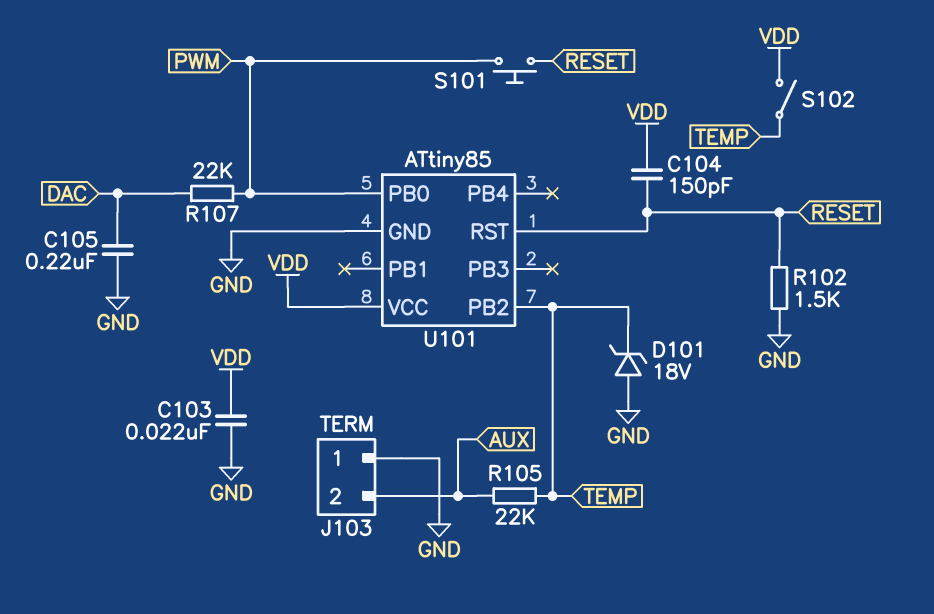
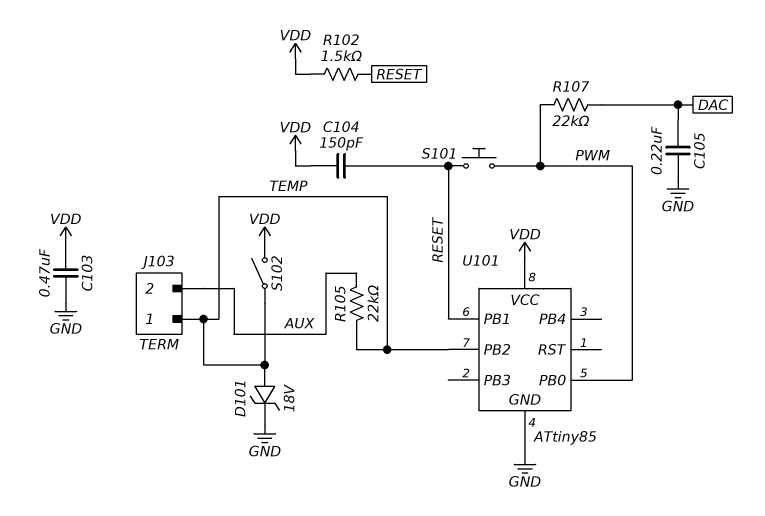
C103: 22nF (GND, VDD) -> 470nF (GND, VDD)
D101: zener 18V (A GND, K TEMP) -> zener 18V (A TEMP, K GND)
J103 pin 1: GND -> TEMP
R102: 1.5k (GND, RESET) -> 1.5k (RESET, VDD)
U101 pin PB1: none -> RESET
U101 pin RST: RESET -> none

